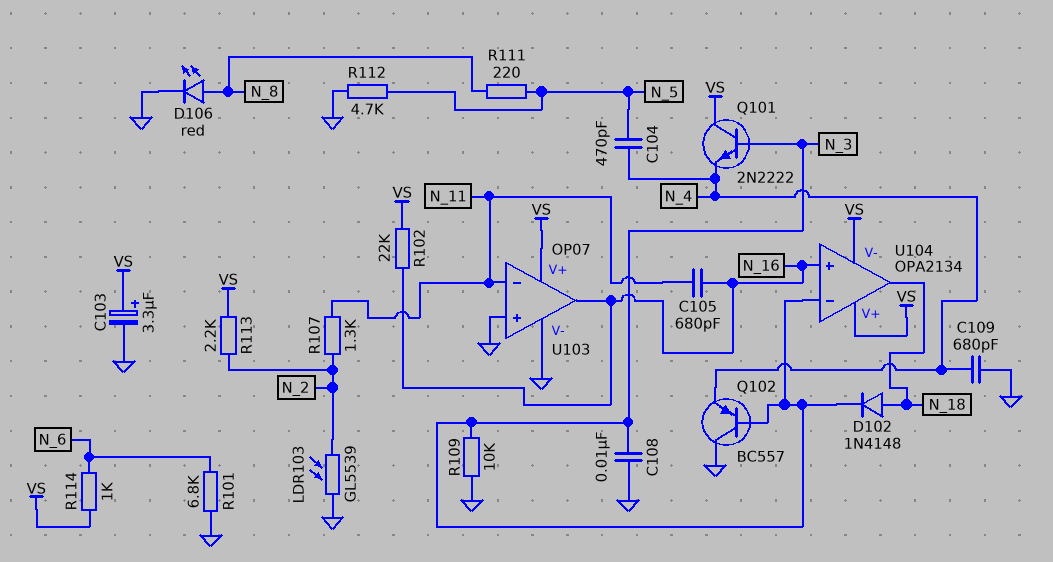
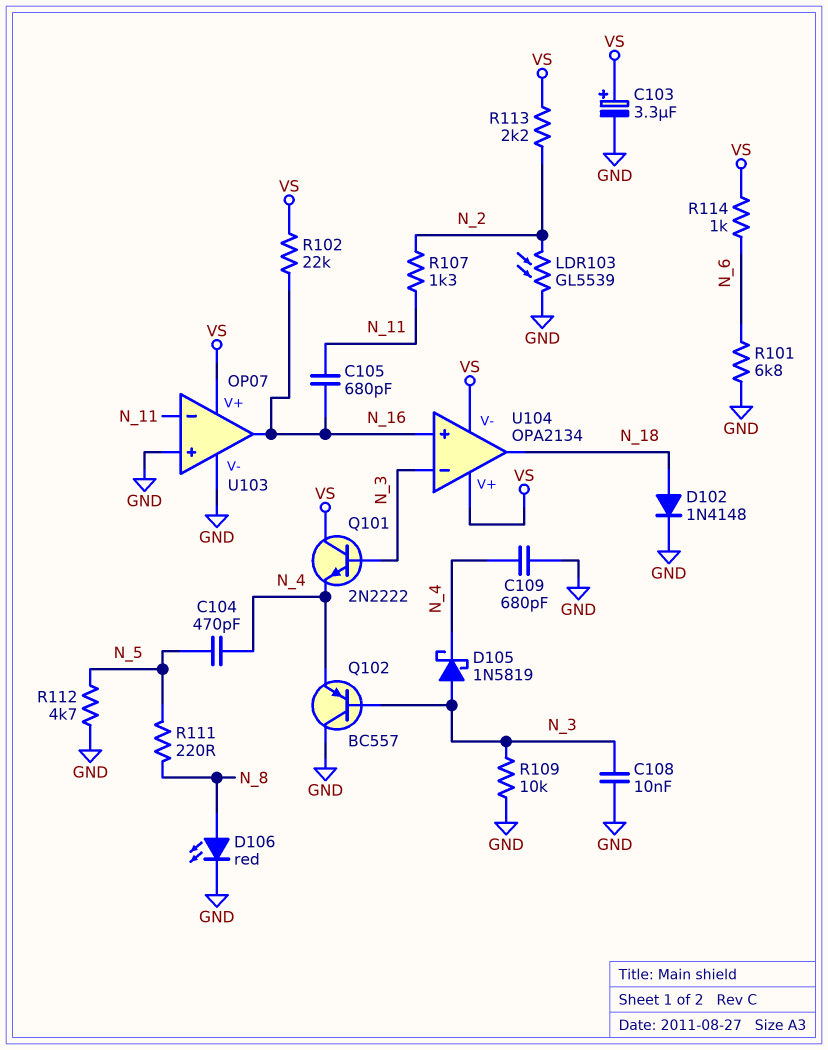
D102: diode 1N4148 (A N_18, K N_3) -> diode 1N4148 (A N_18, K GND)
D105: none -> schottky 1N5819 (A N_3, K N_4)

